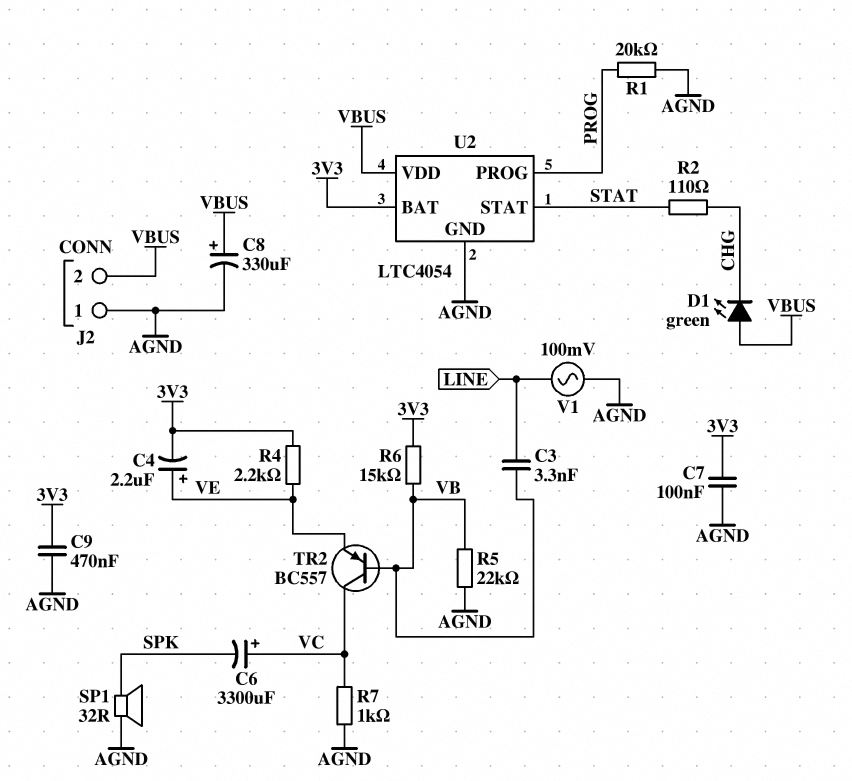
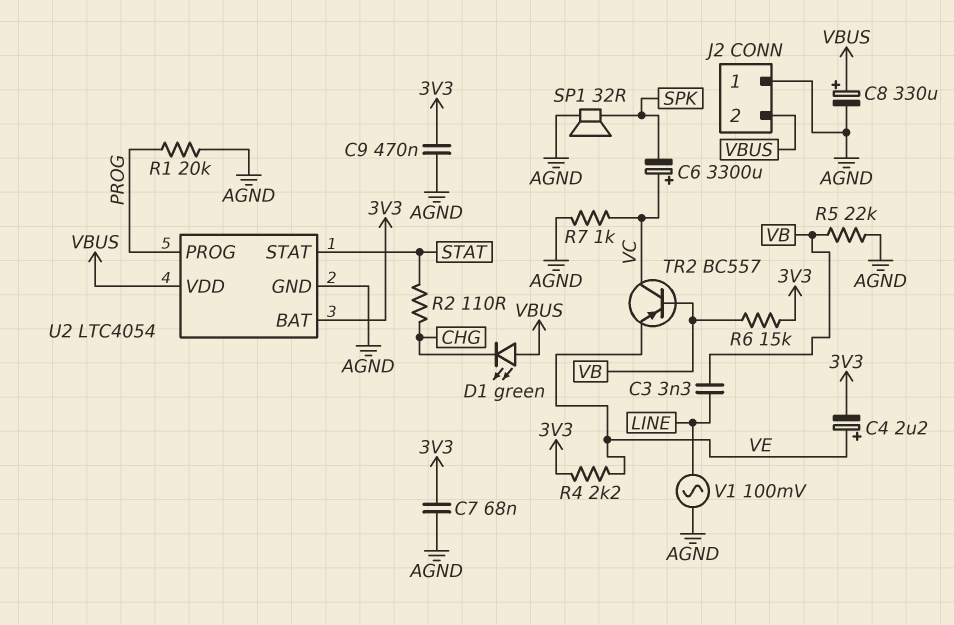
C7: 100nF (3V3, AGND) -> 68nF (3V3, AGND)

